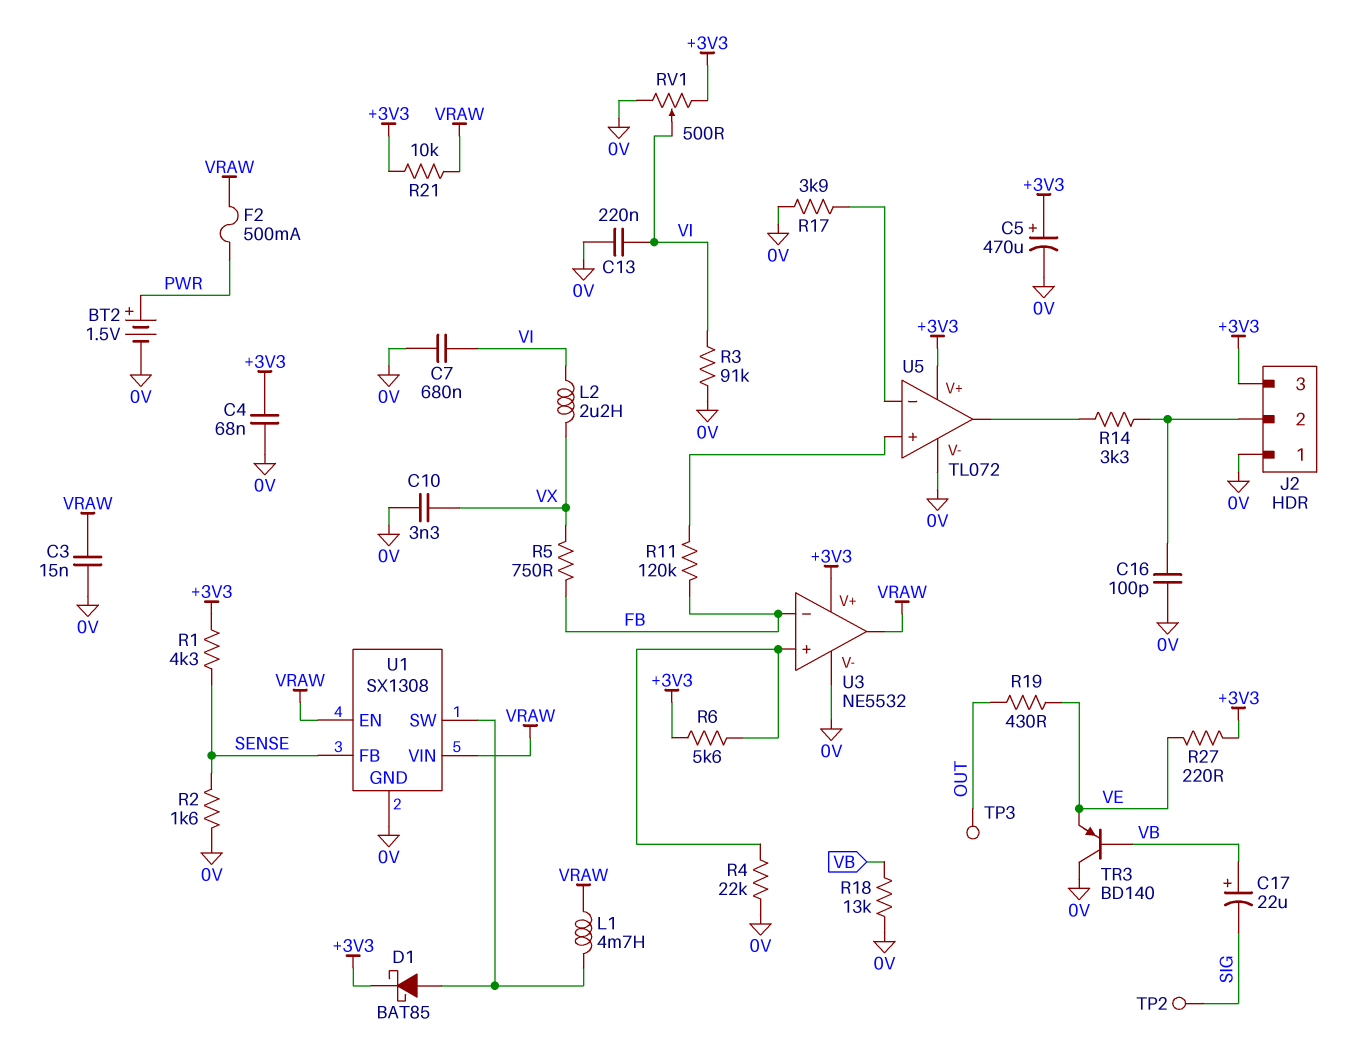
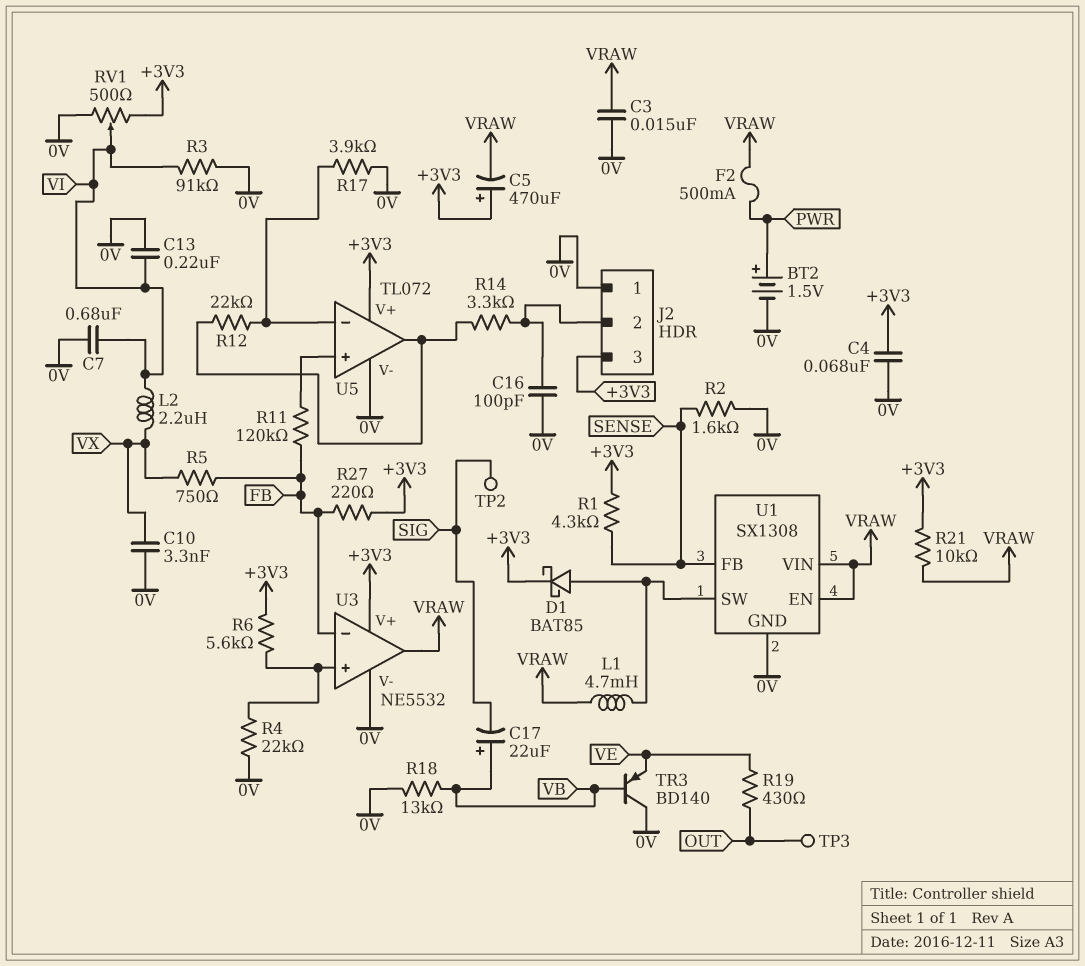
C5: 470uF (plus +3V3, minus 0V) -> 470uF (plus +3V3, minus VRAW)
R12: none -> 22k (U5/in-, U5/out)
R27: 220 (+3V3, VE) -> 220 (+3V3, FB)

